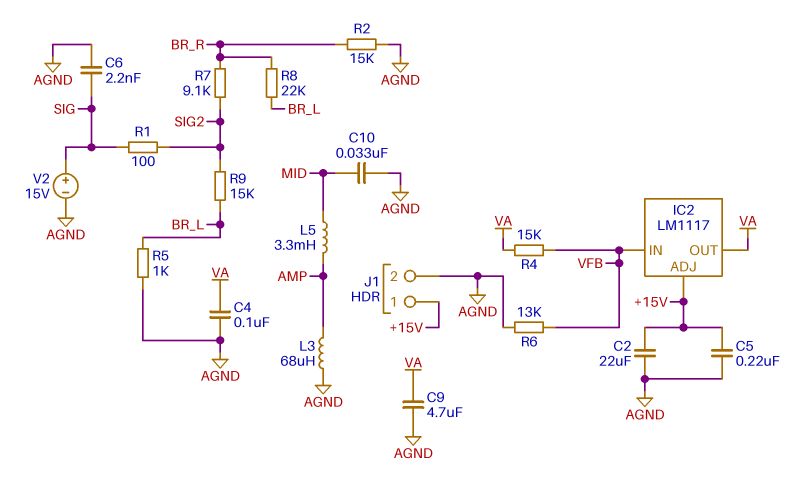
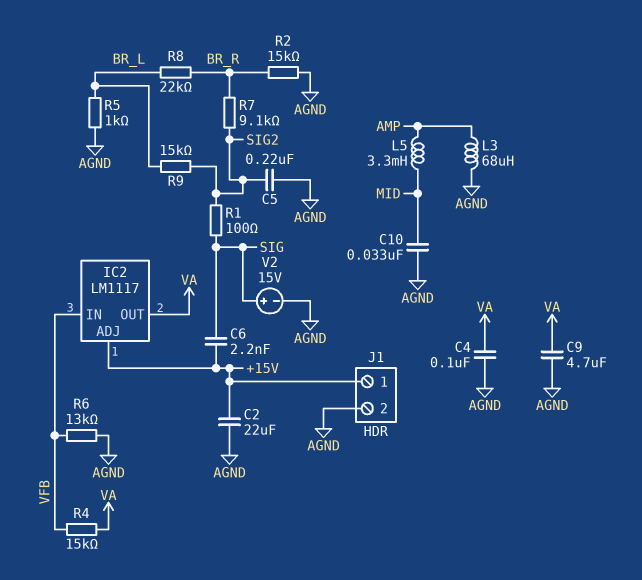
C5: 220nF (+15V, AGND) -> 220nF (AGND, SIG2)
C6: 2.2nF (AGND, SIG) -> 2.2nF (+15V, SIG)

